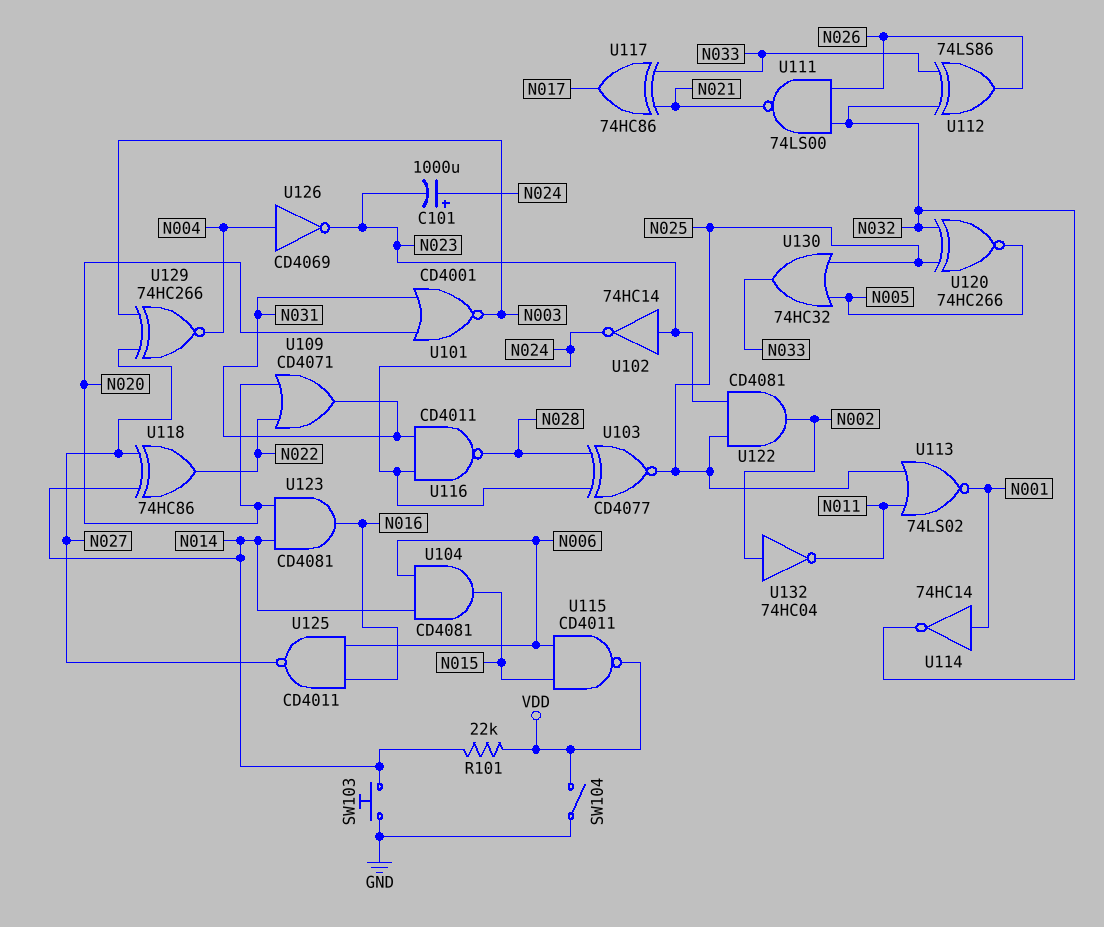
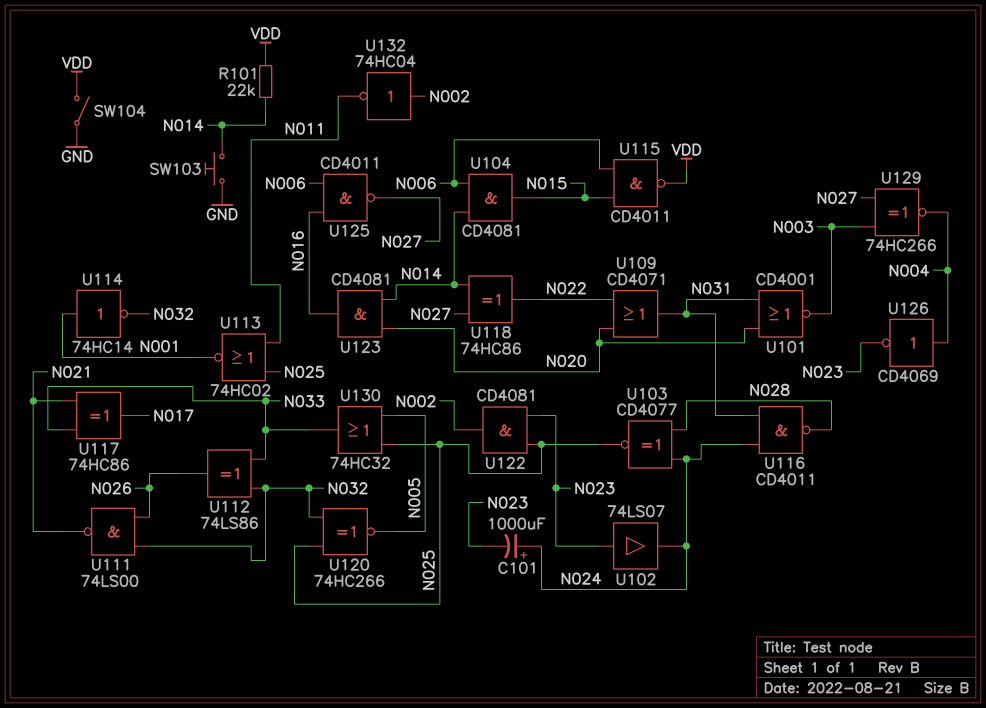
U102: NOT 74HC14 (in N023, out N024) -> buffer 74LS07 (in N023, out N024)
U113: NOR 74LS02 (in N011, in N025, out N001) -> NOR 74HC02 (in N011, in N025, out N001)

